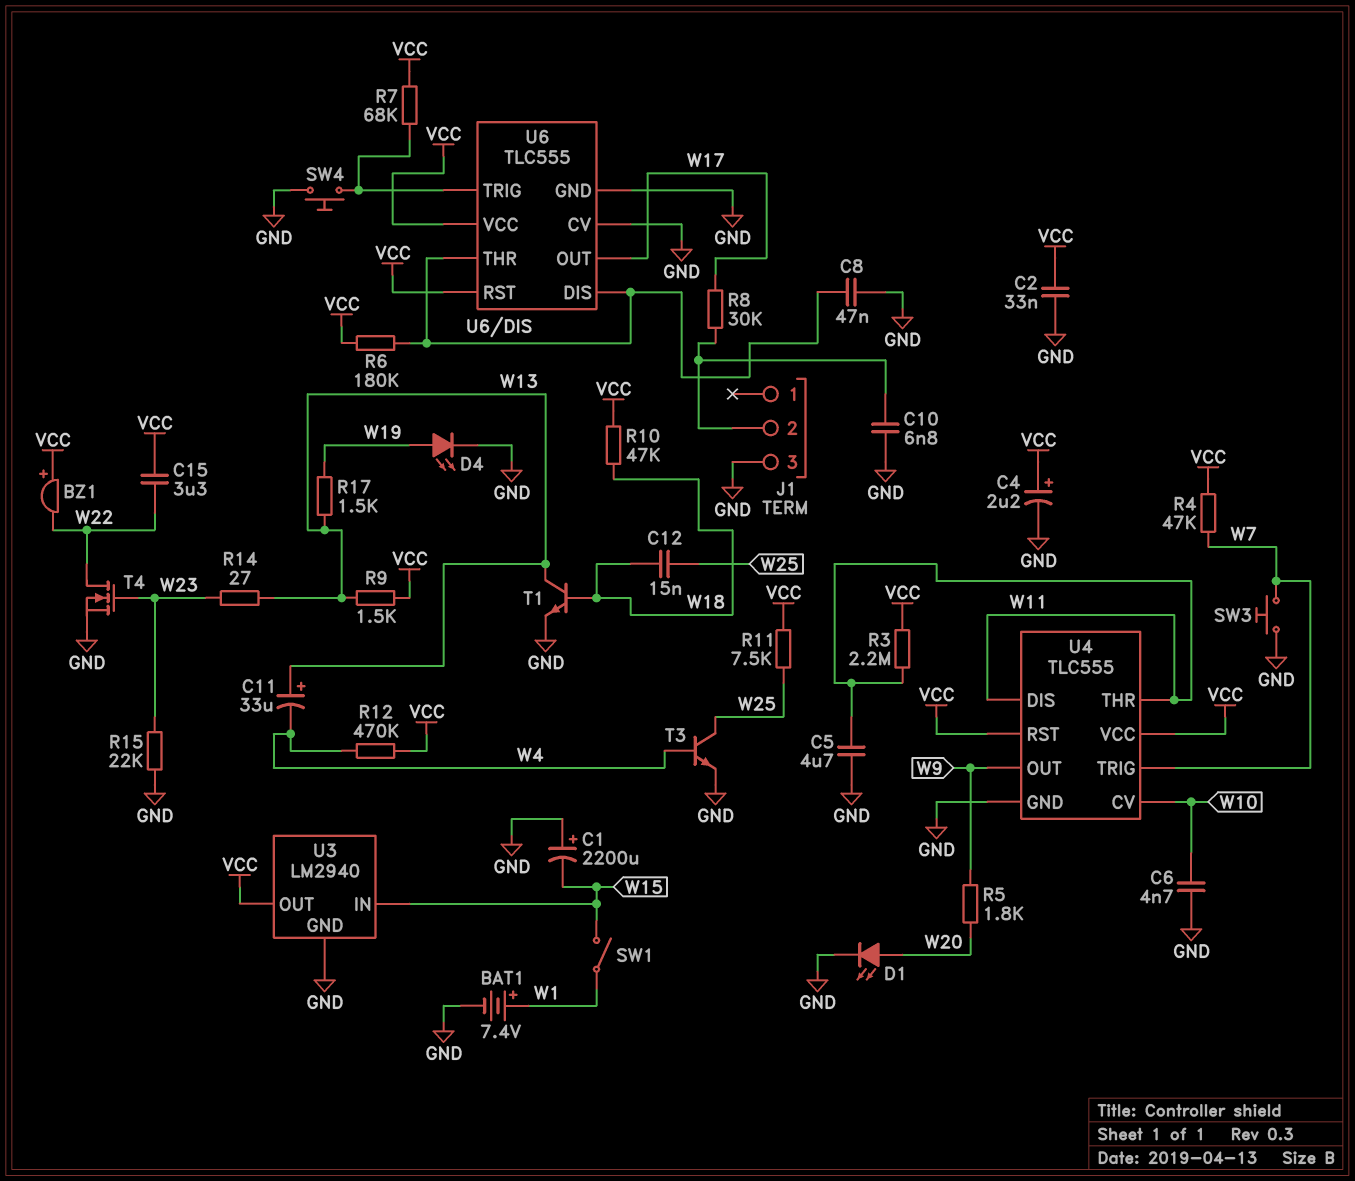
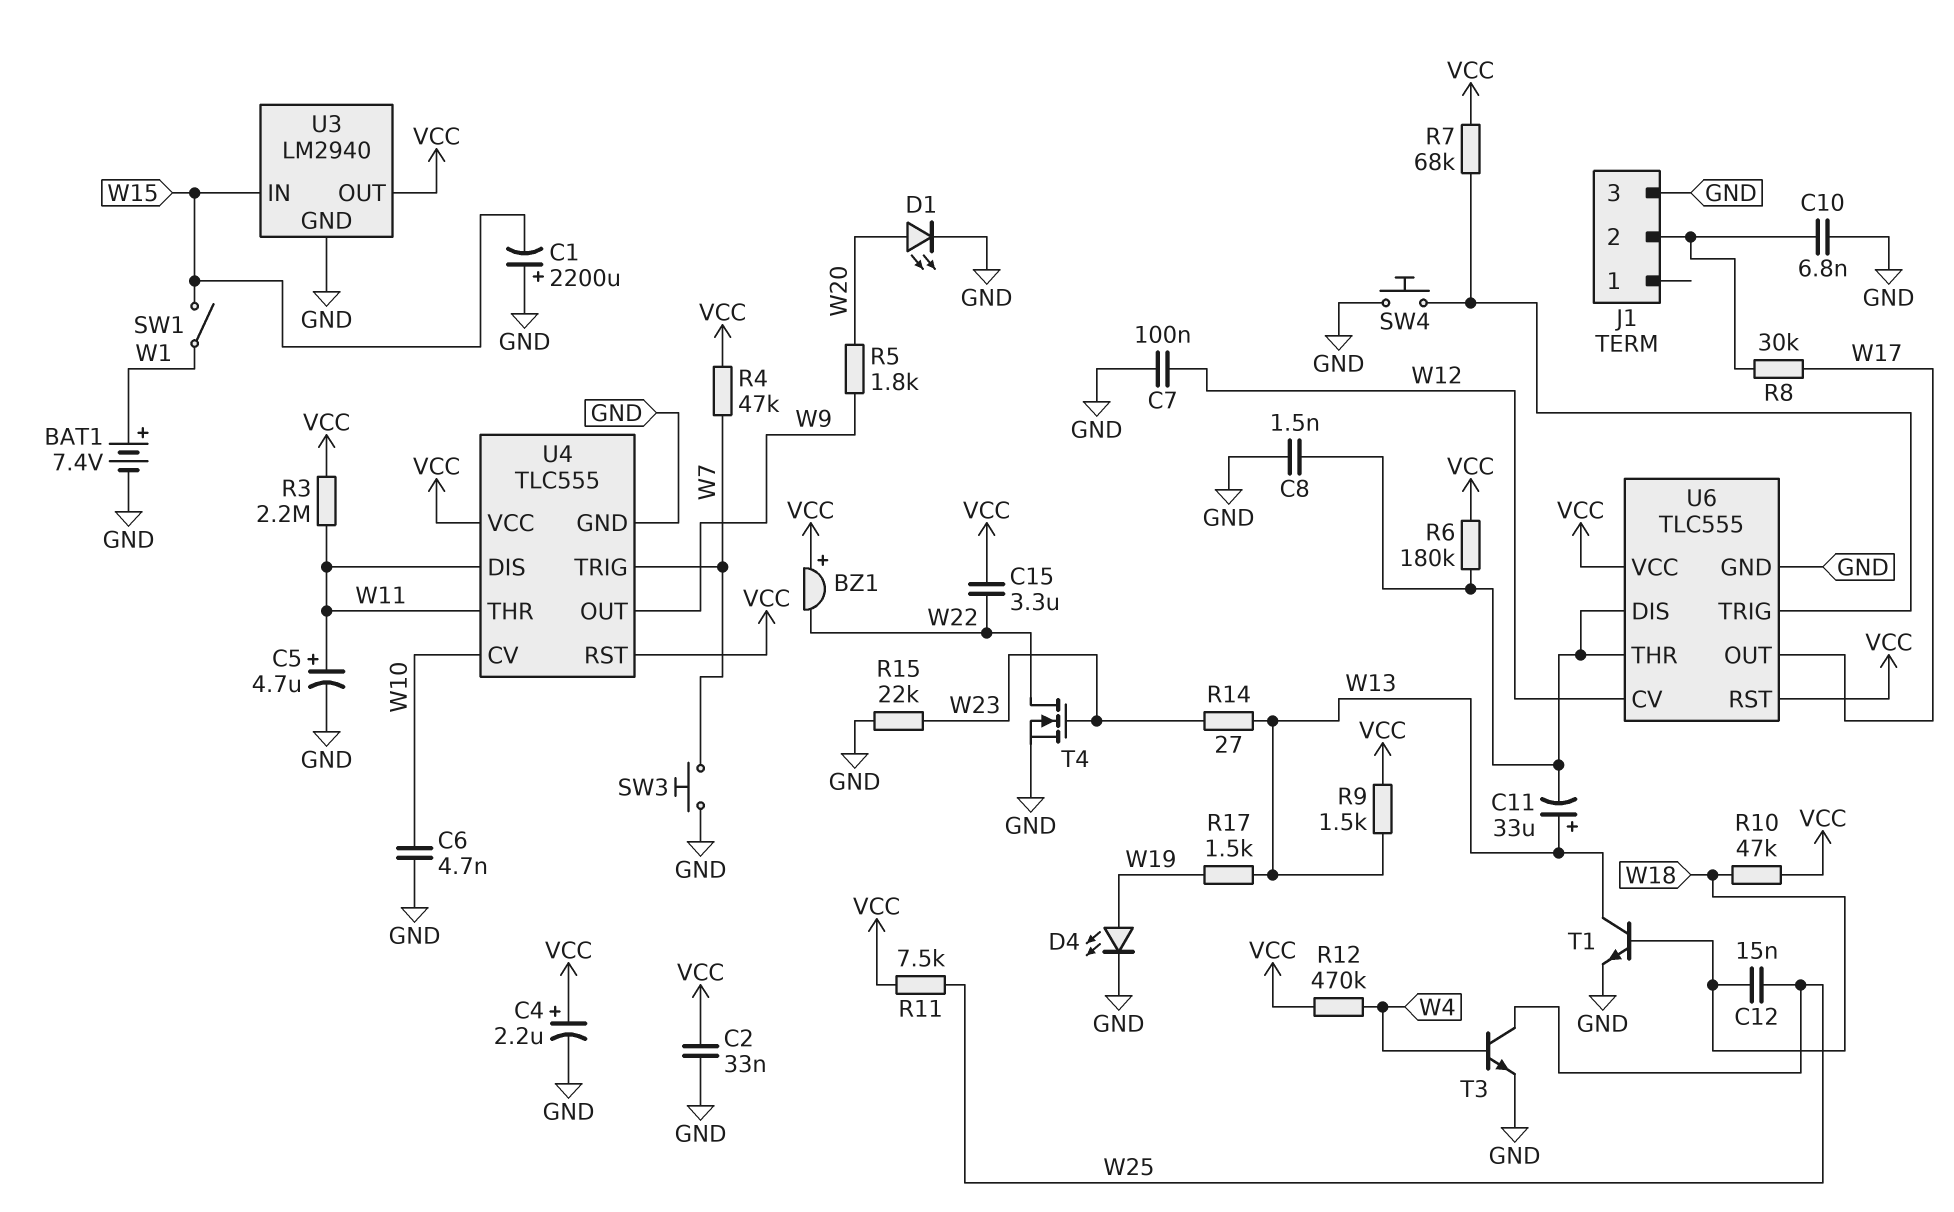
C5: 4.7uF (GND, W11) -> 4.7uF (plus W11, minus GND)
C7: none -> 100nF (GND, W12)
C8: 47nF (GND, U6/DIS) -> 1.5nF (GND, U6/DIS)
C11: 33uF (plus W13, minus W4) -> 33uF (plus W13, minus U6/DIS)
U6 pin CV: GND -> W12

